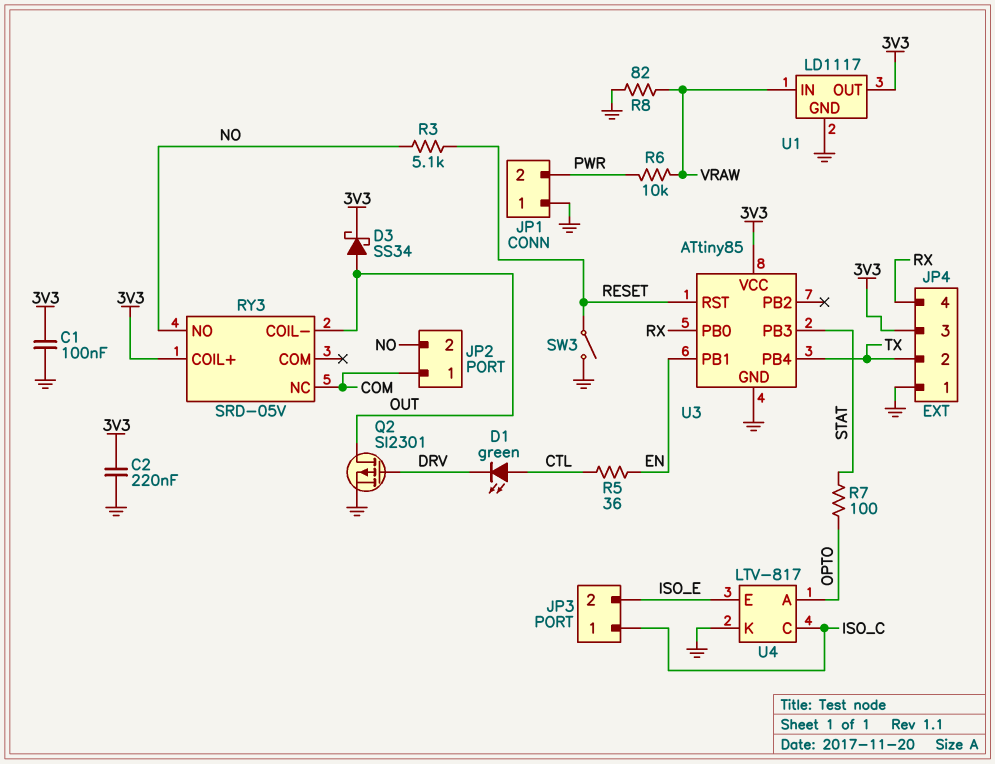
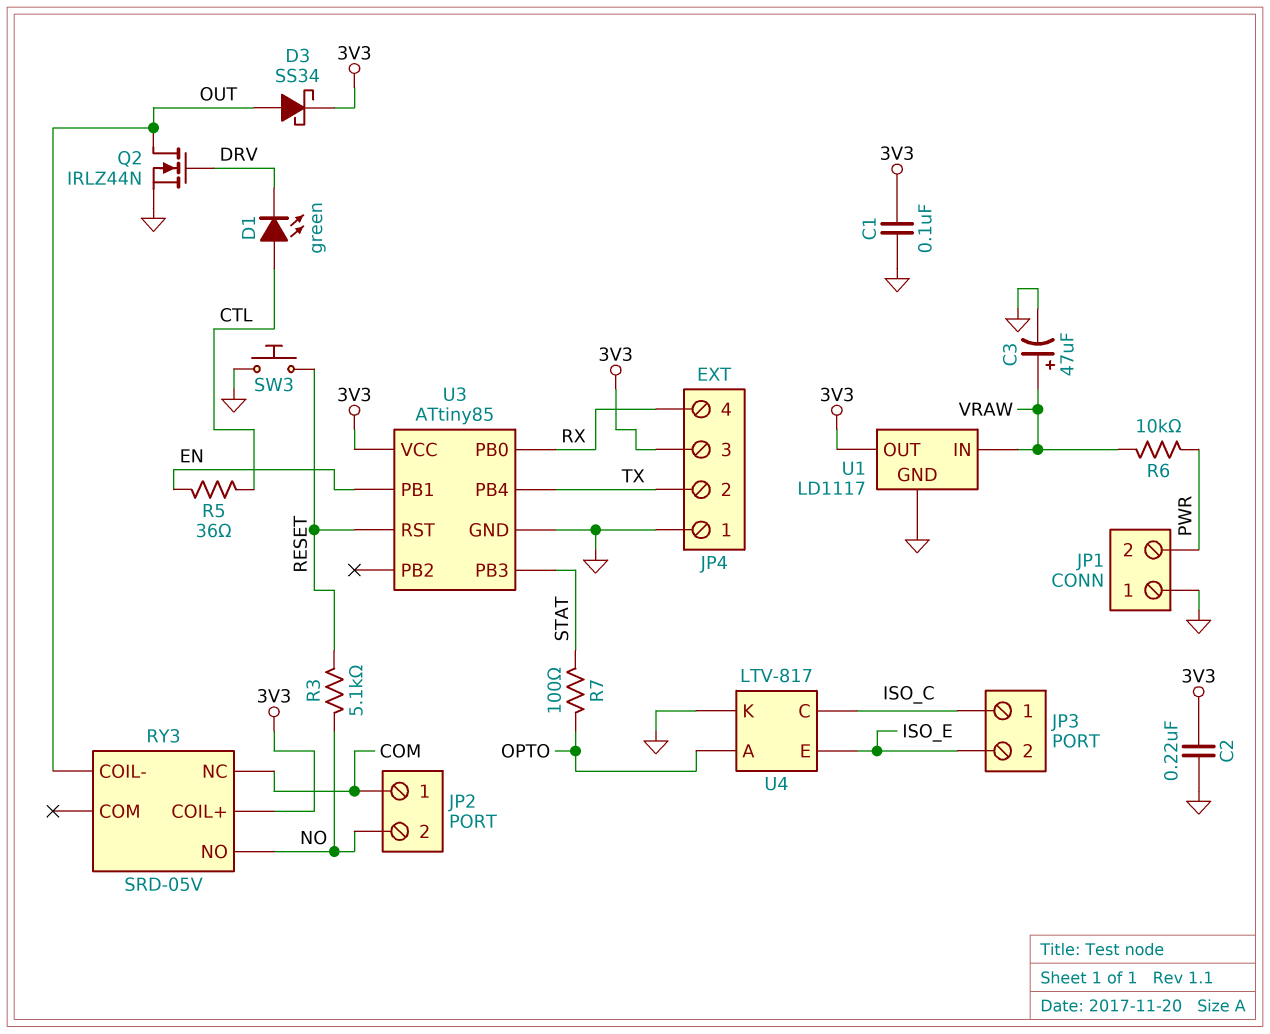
C3: none -> 47uF (plus VRAW, minus GND)
Q2: PMOS SI2301 (G DRV, D OUT, S GND) -> NMOS IRLZ44N (G DRV, D OUT, S GND)
R8: 82 (GND, VRAW) -> none
SW3: switch (GND, RESET) -> button (GND, RESET)

